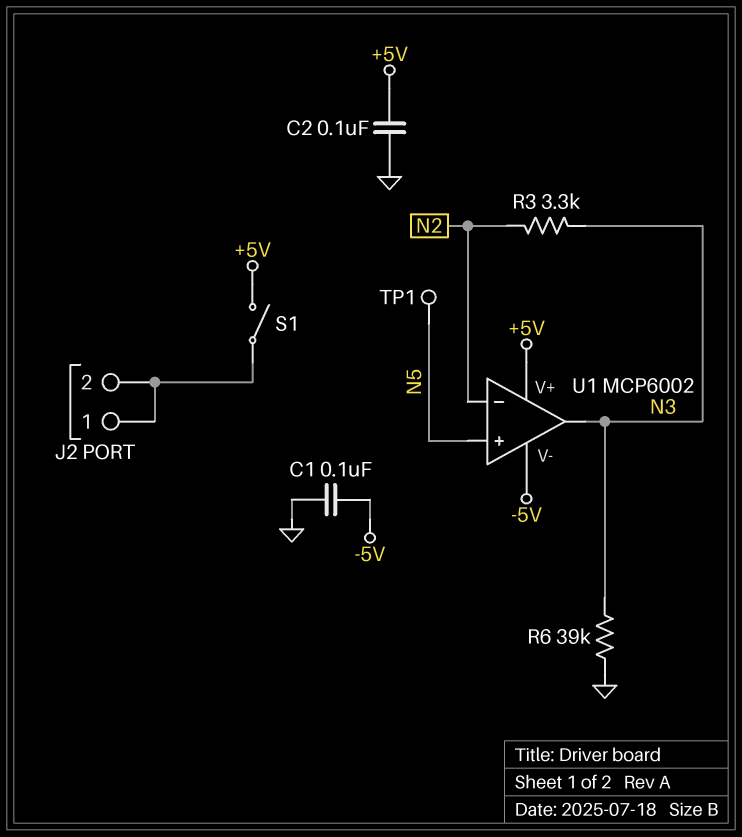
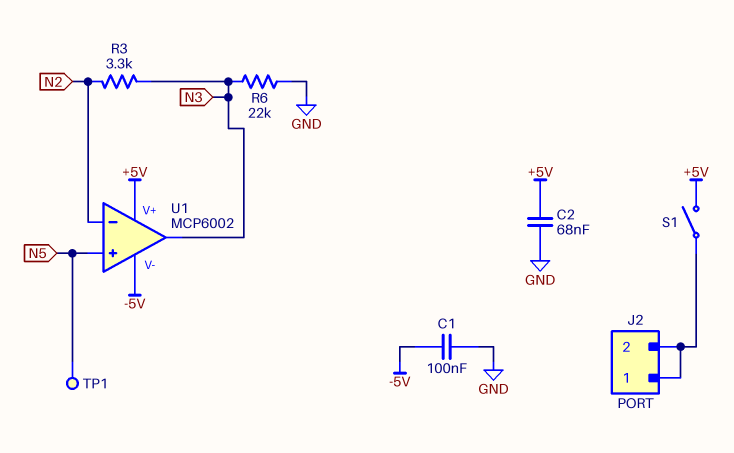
C2: 100nF (+5V, GND) -> 68nF (+5V, GND)
R6: 39k (GND, N3) -> 22k (GND, N3)

